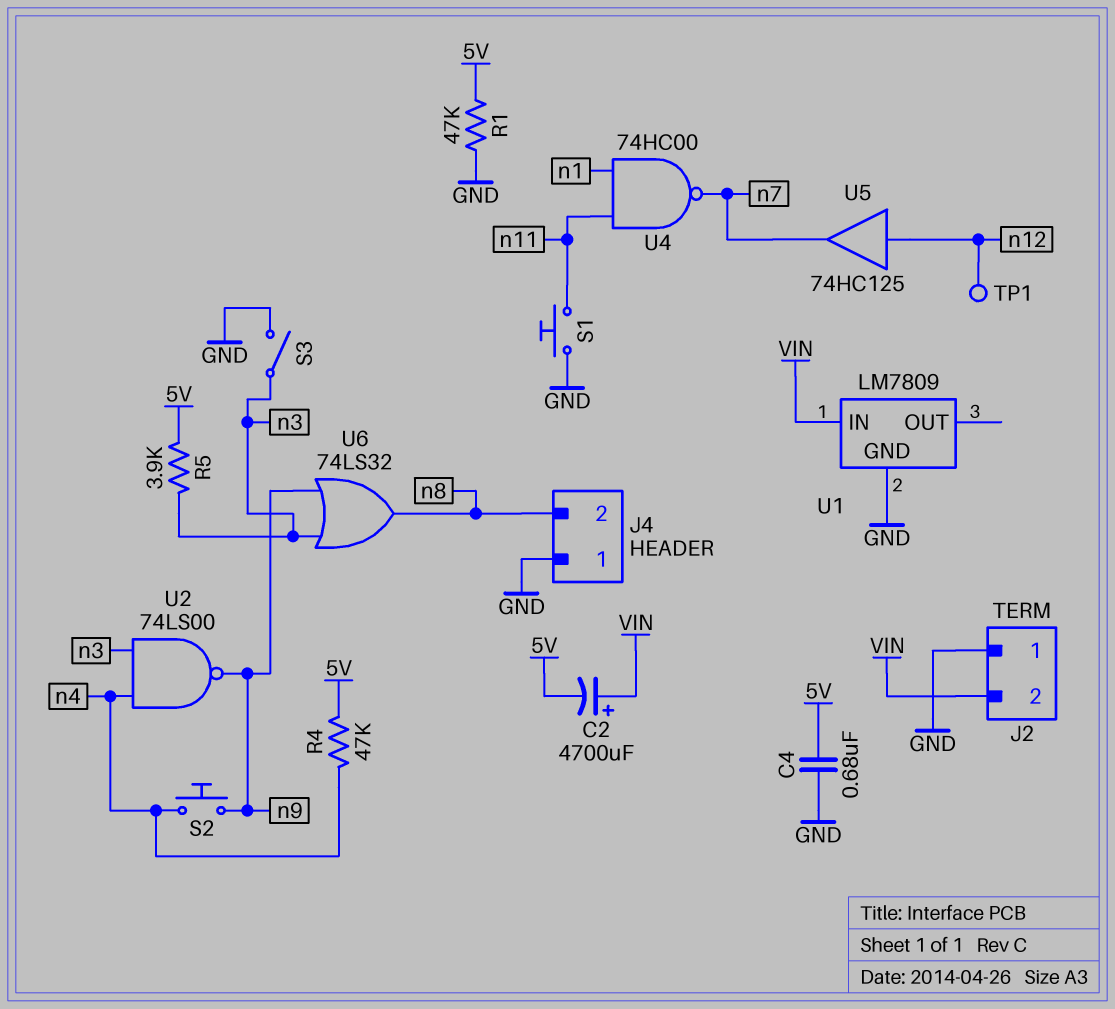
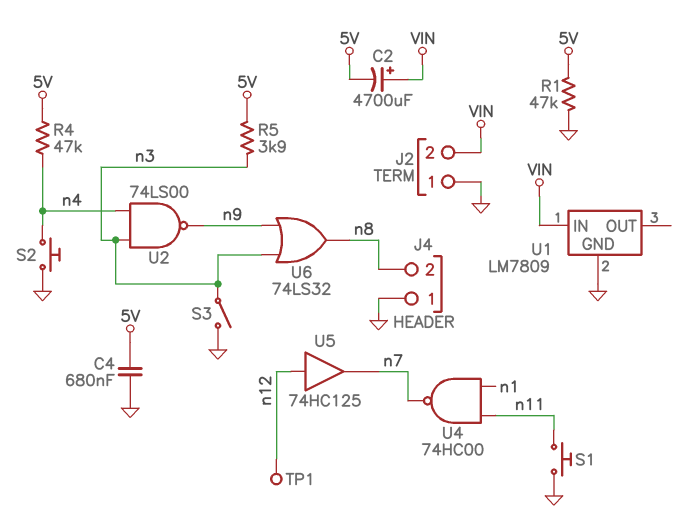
S2: button (n4, n9) -> button (GND, n4)

